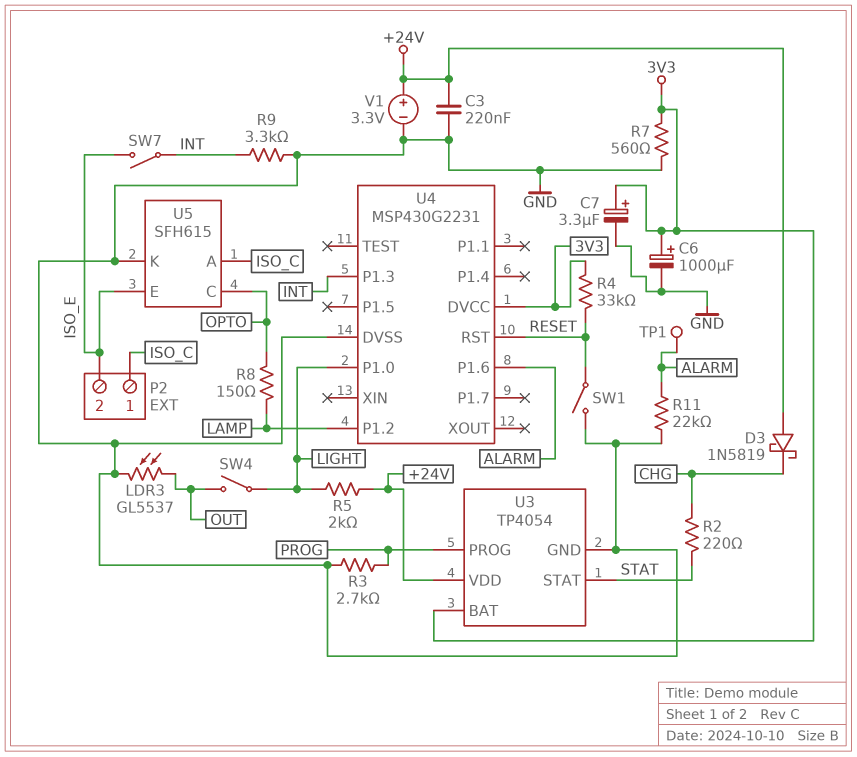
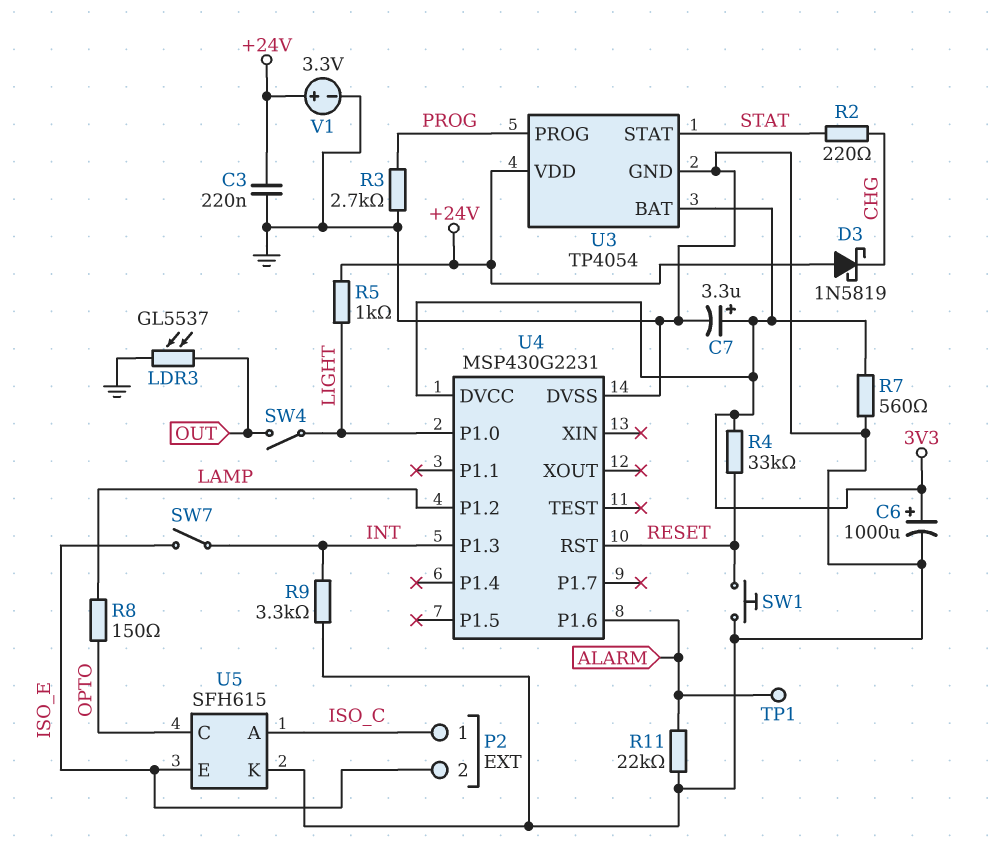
R5: 2k (+24V, LIGHT) -> 1k (+24V, LIGHT)
SW1: switch (GND, RESET) -> button (GND, RESET)

